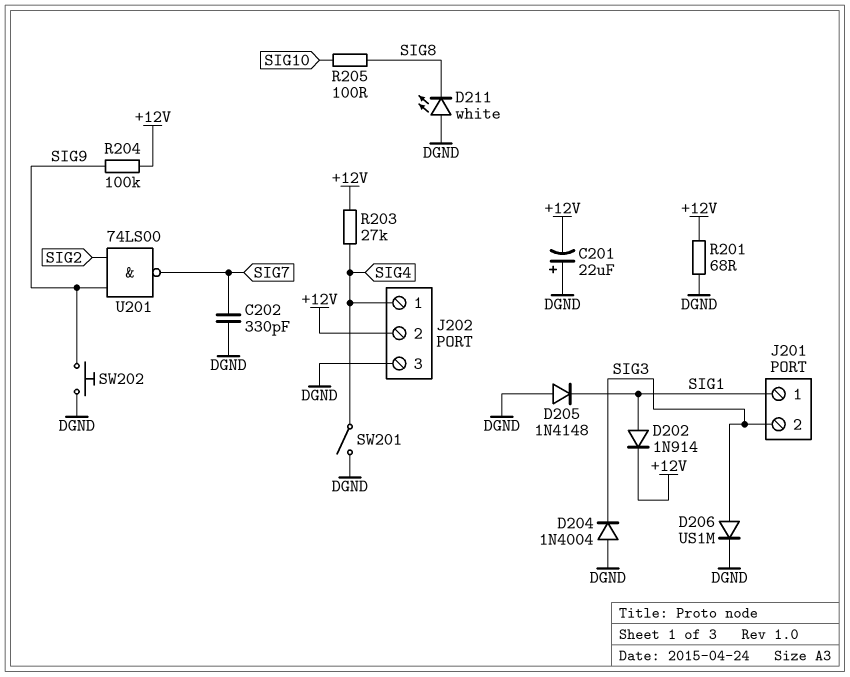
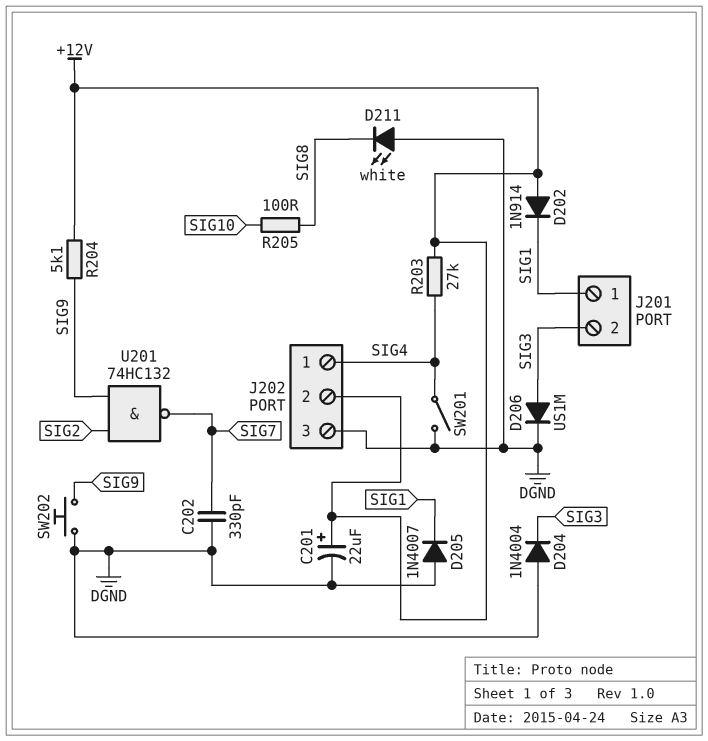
C201: 22uF (plus DGND, minus +12V) -> 22uF (plus +12V, minus DGND)
D202: diode 1N914 (A SIG1, K +12V) -> diode 1N914 (A +12V, K SIG1)
D205: diode 1N4148 (A DGND, K SIG1) -> diode 1N4007 (A DGND, K SIG1)
R201: 68 (+12V, DGND) -> none
R204: 100k (+12V, SIG9) -> 5.1k (+12V, SIG9)
U201: NAND 74LS00 (in SIG2, in SIG9, out SIG7) -> NAND 74HC132 (in SIG2, in SIG9, out SIG7)

